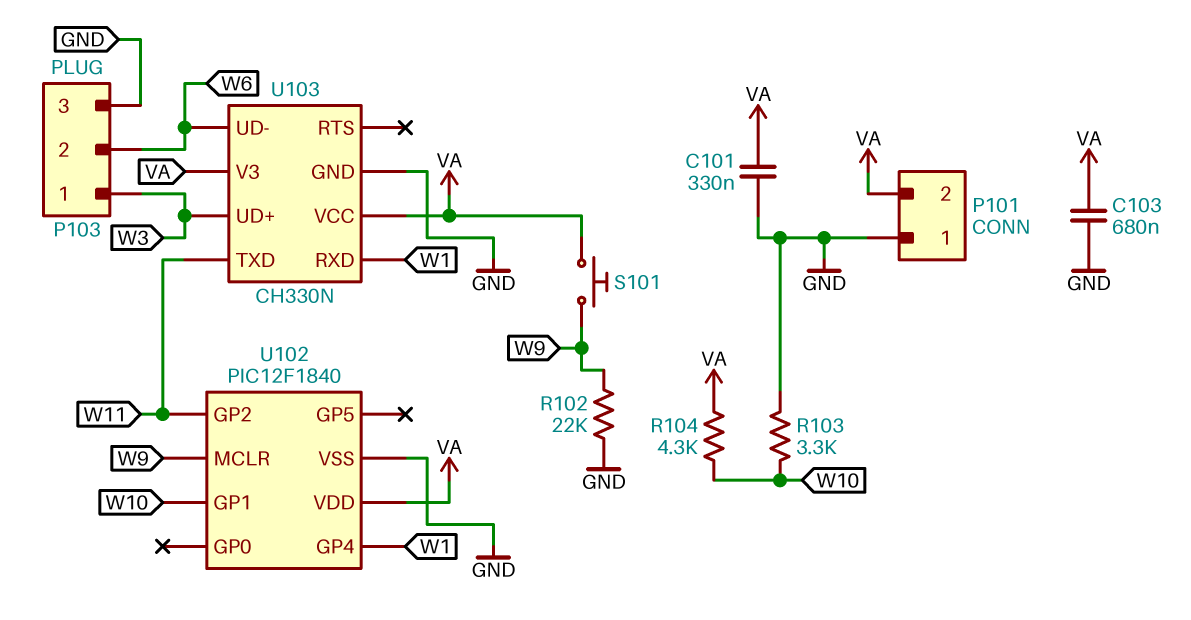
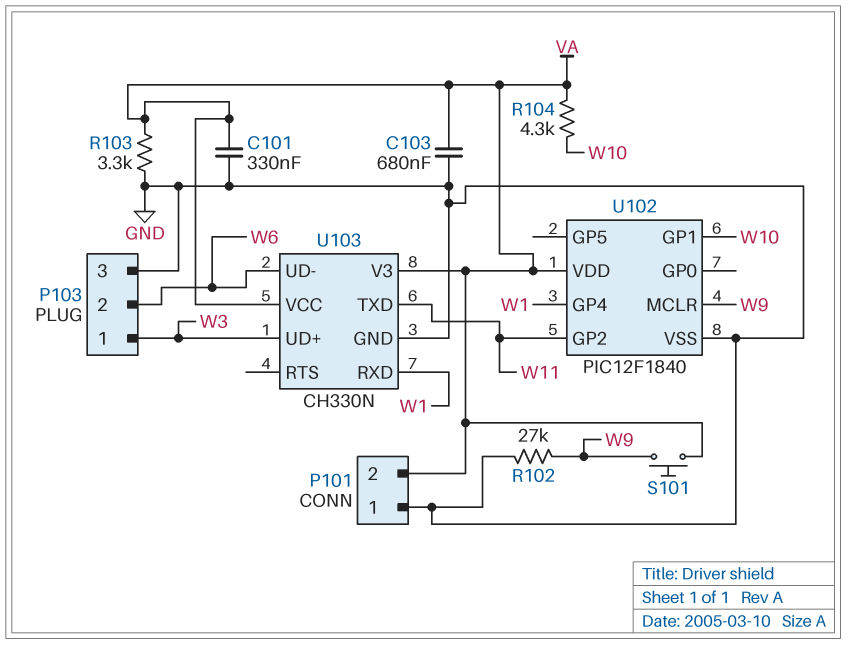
R102: 22k (GND, W9) -> 27k (GND, W9)
R103: 3.3k (GND, W10) -> 3.3k (GND, VA)

